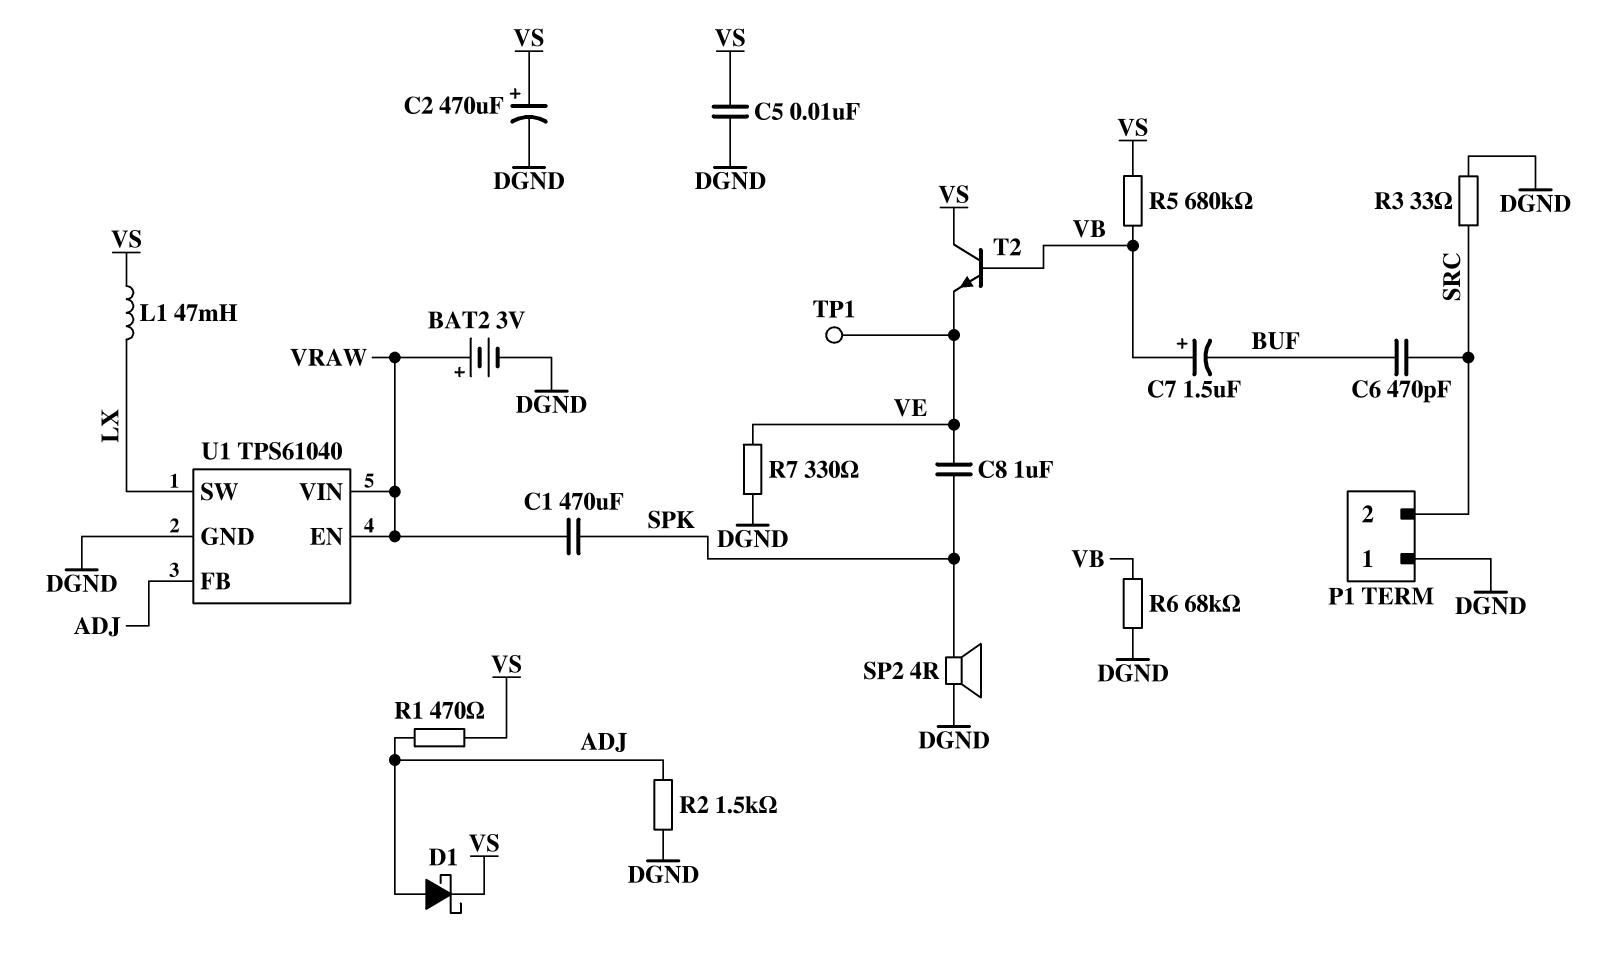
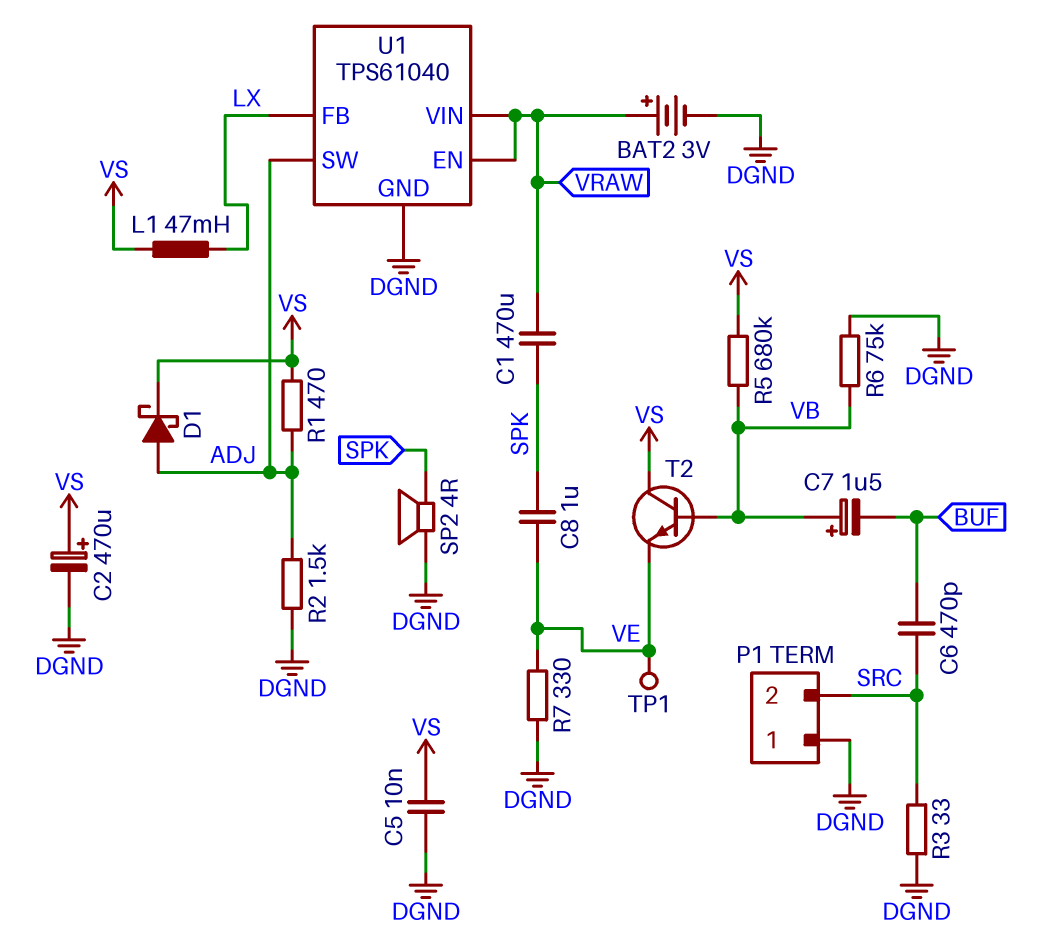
R6: 68k (DGND, VB) -> 75k (DGND, VB)
U1 pin FB: ADJ -> LX
U1 pin SW: LX -> ADJ

